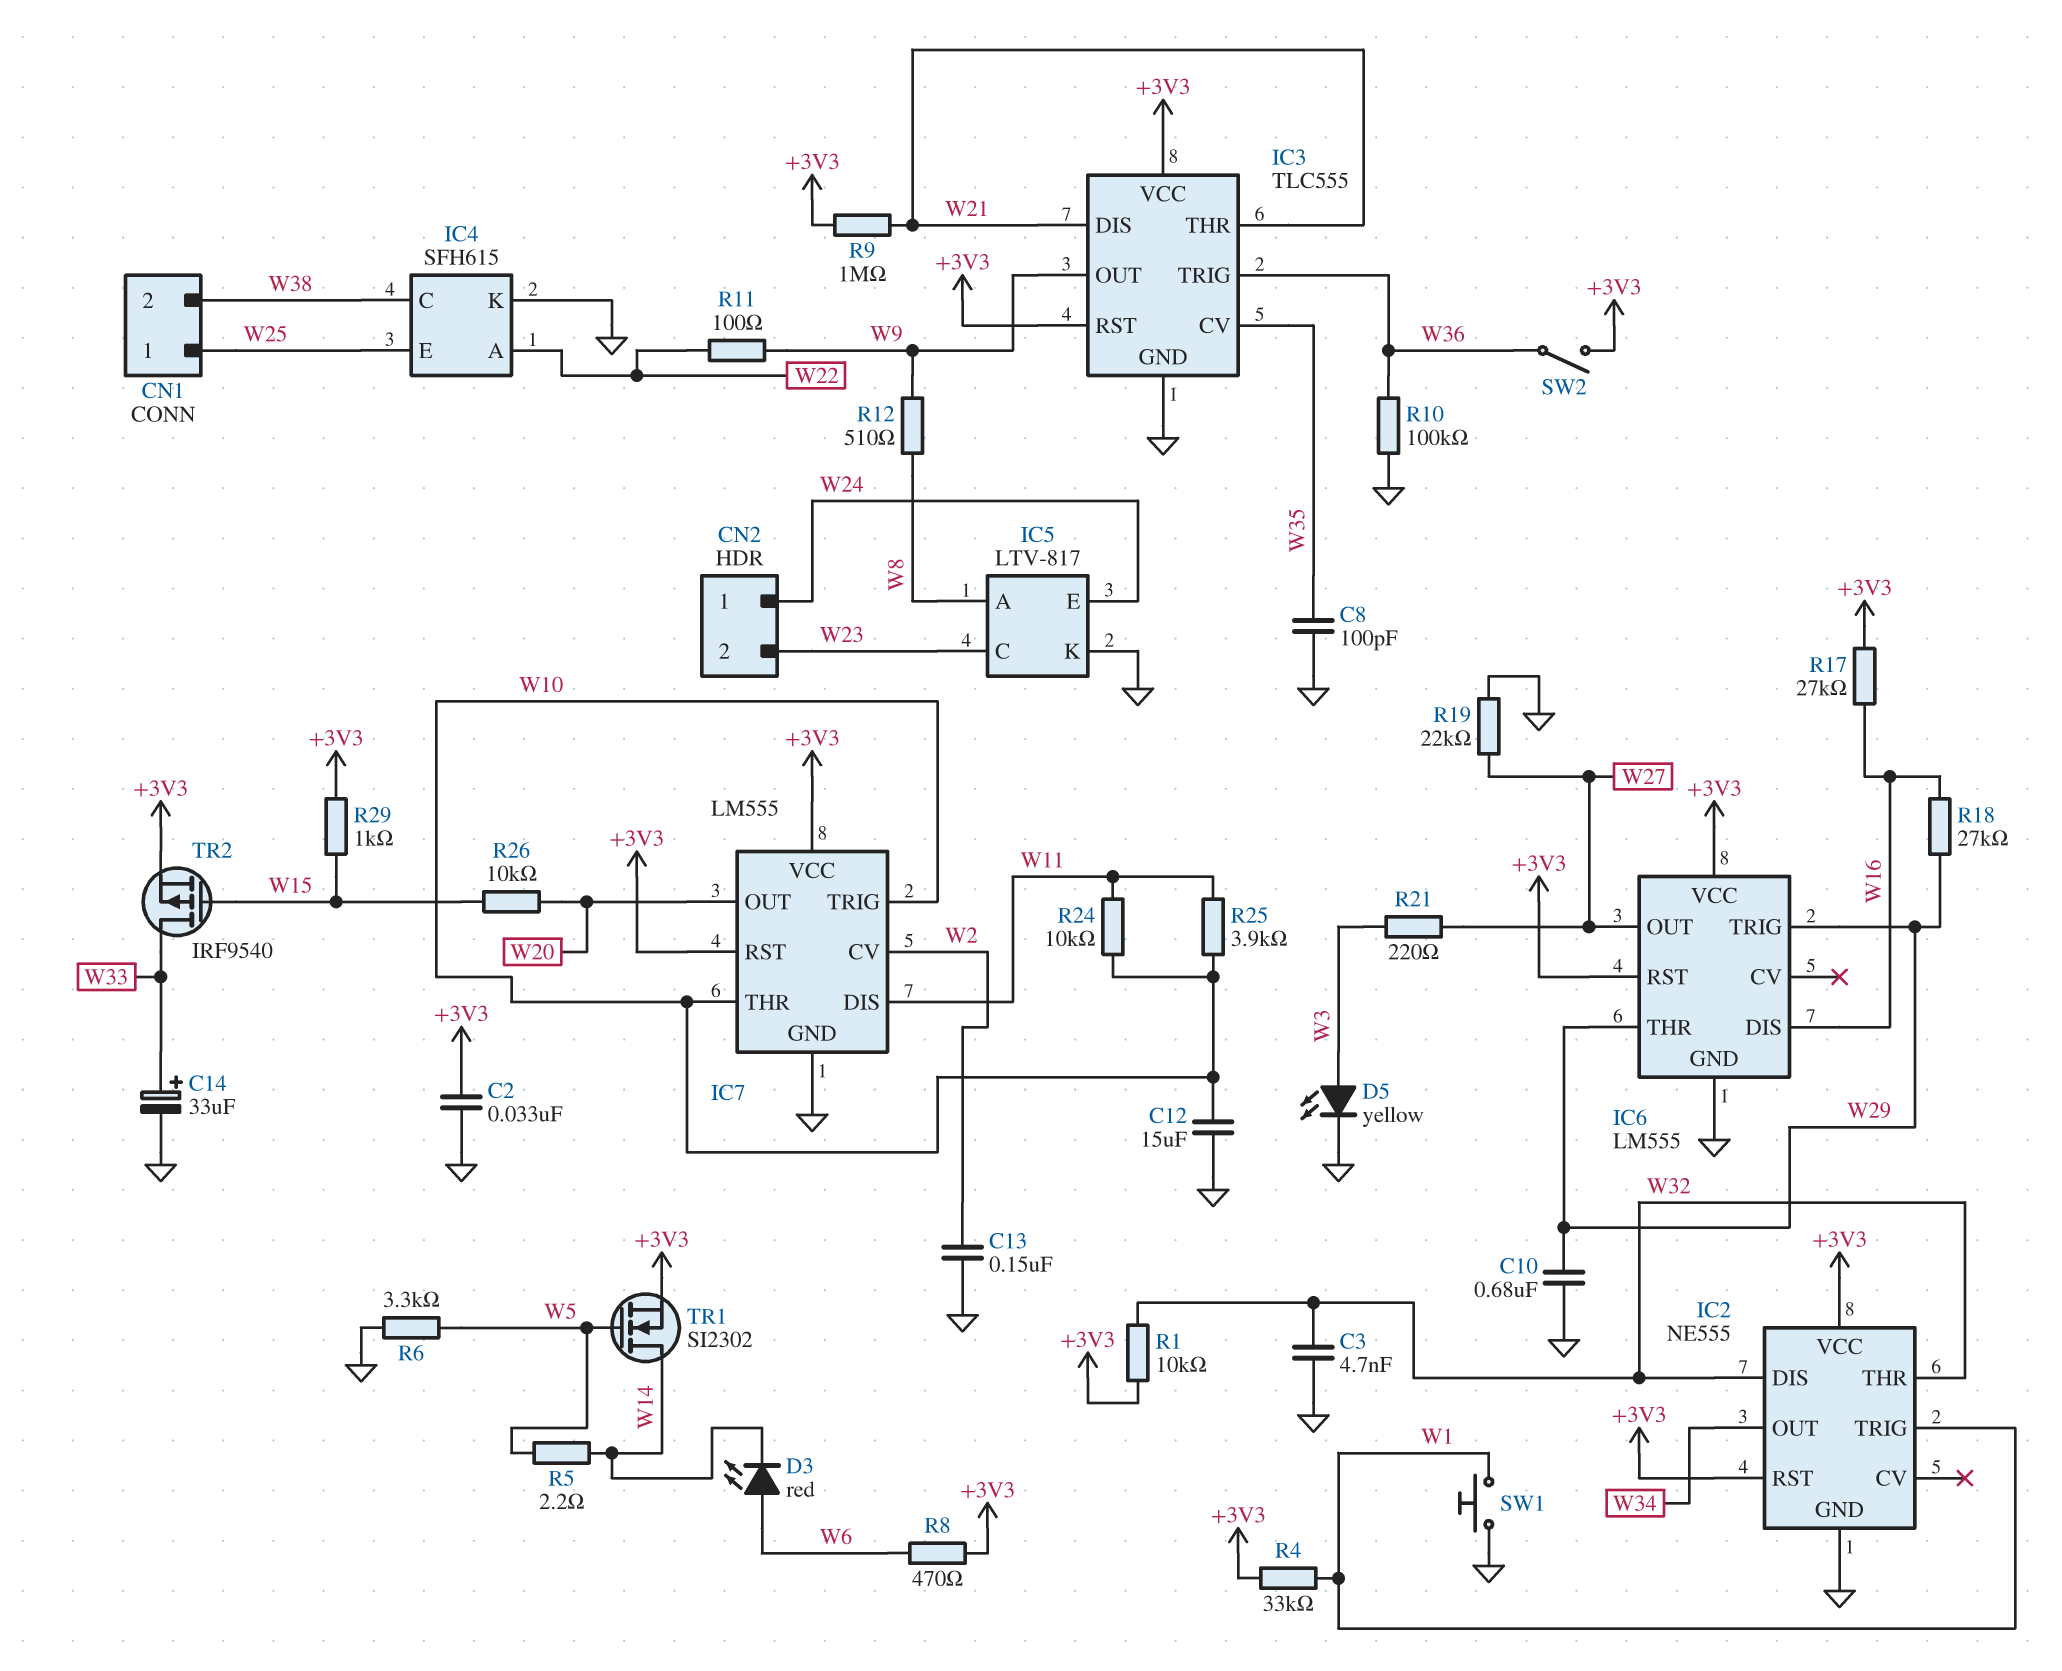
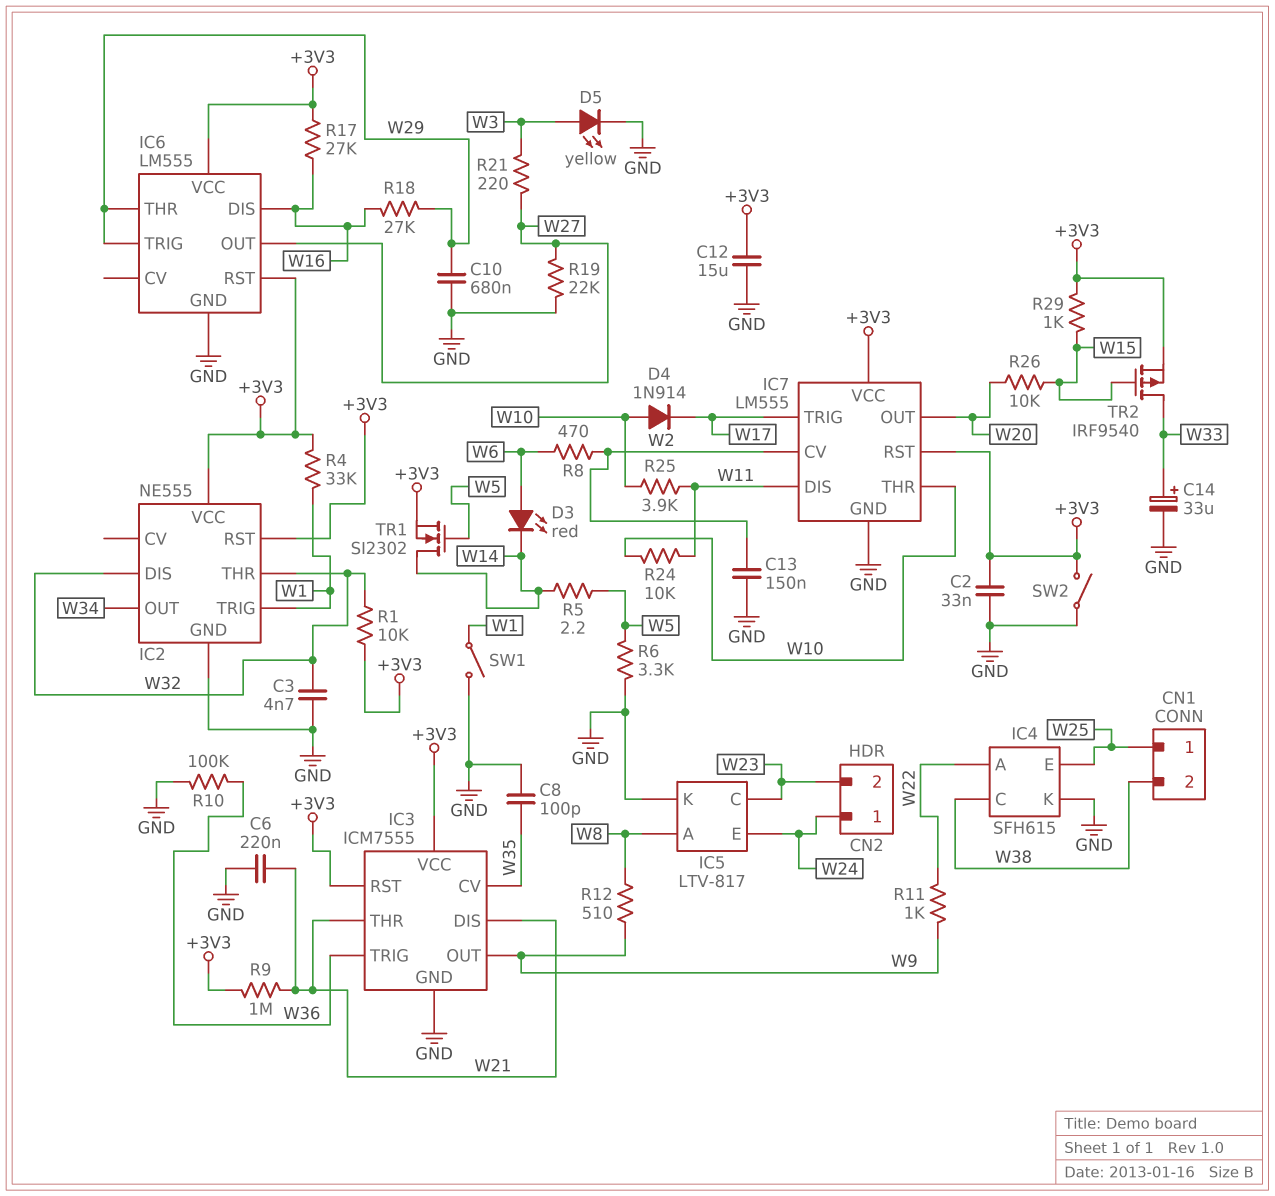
C6: none -> 220nF (GND, W21)
C12: 15uF (GND, W10) -> 15uF (+3V3, GND)
D4: none -> diode 1N914 (A W10, K W17)
IC3: TLC555 -> ICM7555
IC7 pin TRIG: W10 -> W17
R8: 470 (+3V3, W6) -> 470 (W2, W6)
R11: 100 (W9, W22) -> 1k (W9, W22)
SW1: button (GND, W1) -> switch (GND, W1)
SW2: switch (+3V3, W36) -> switch (+3V3, GND)

